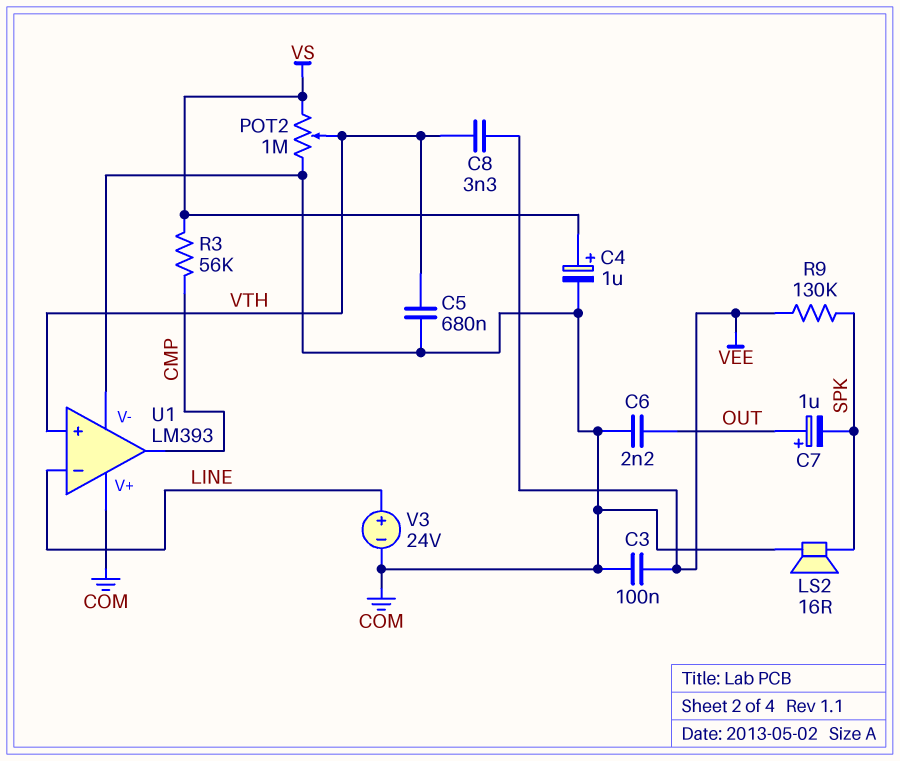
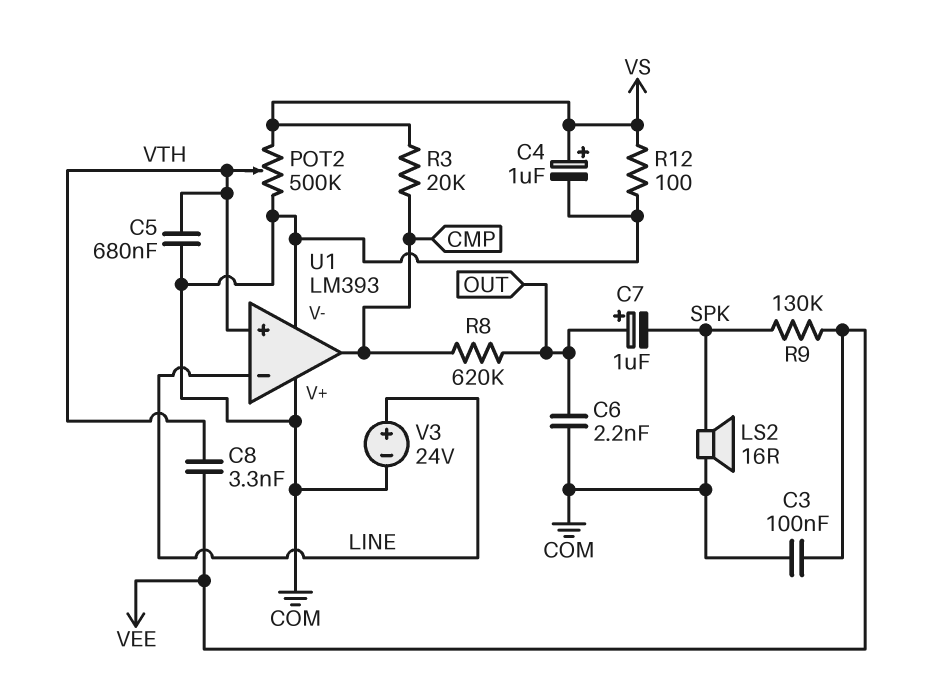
POT2: 1M (COM, VS, wiper VTH) -> 500k (COM, VS, wiper VTH)
R3: 56k (CMP, VS) -> 20k (CMP, VS)
R8: none -> 620k (CMP, OUT)
R12: none -> 100 (COM, VS)

